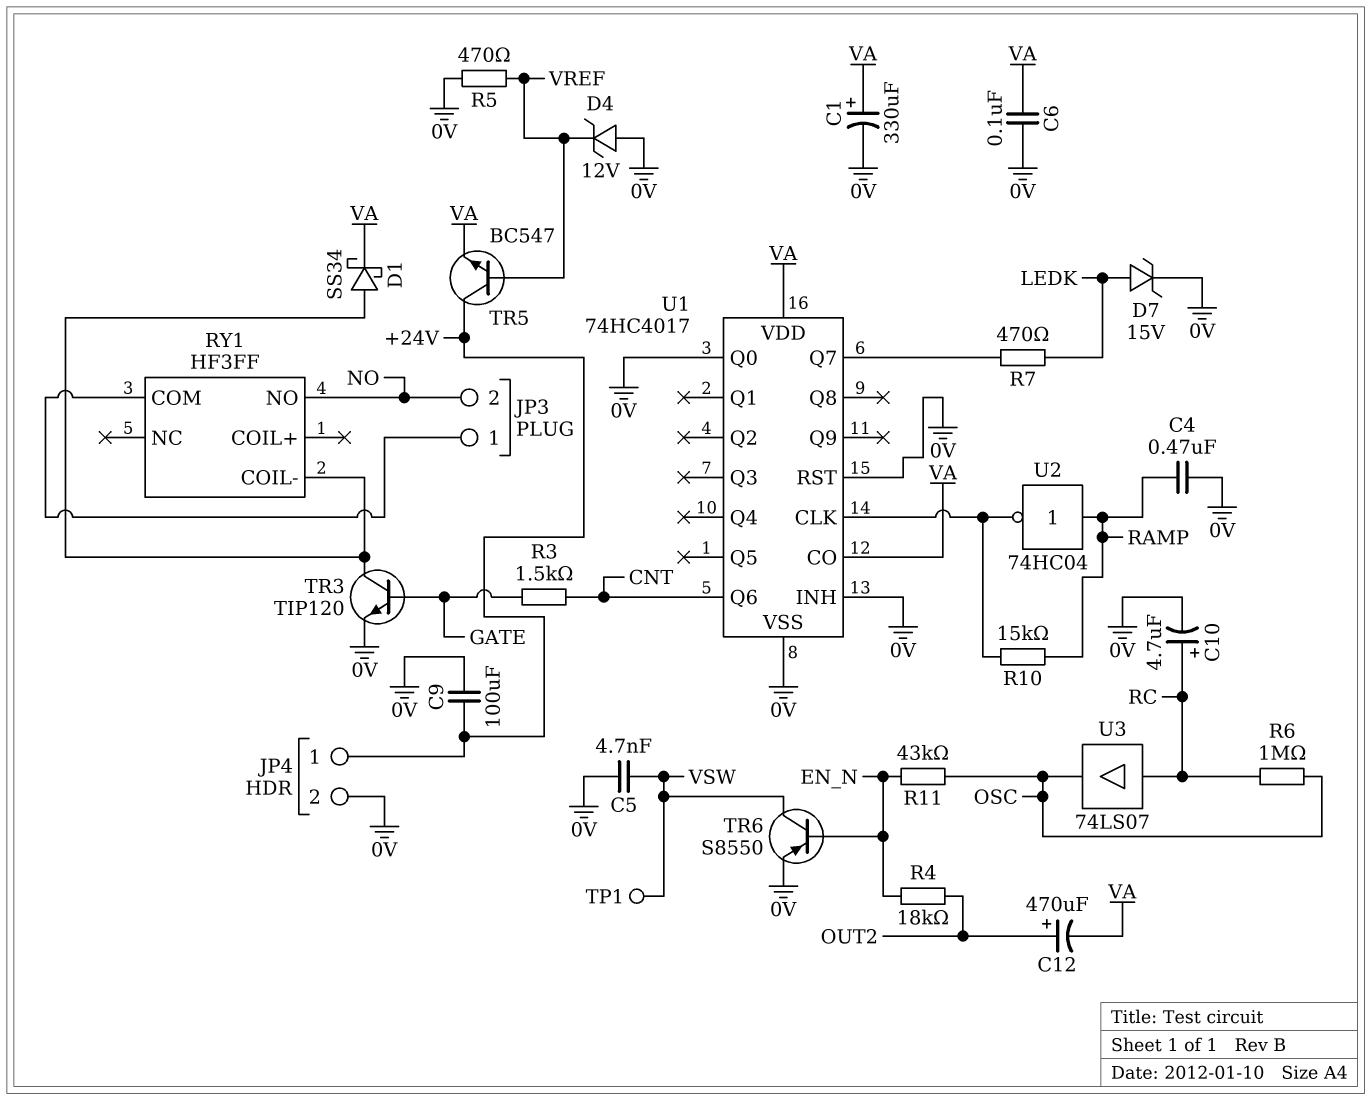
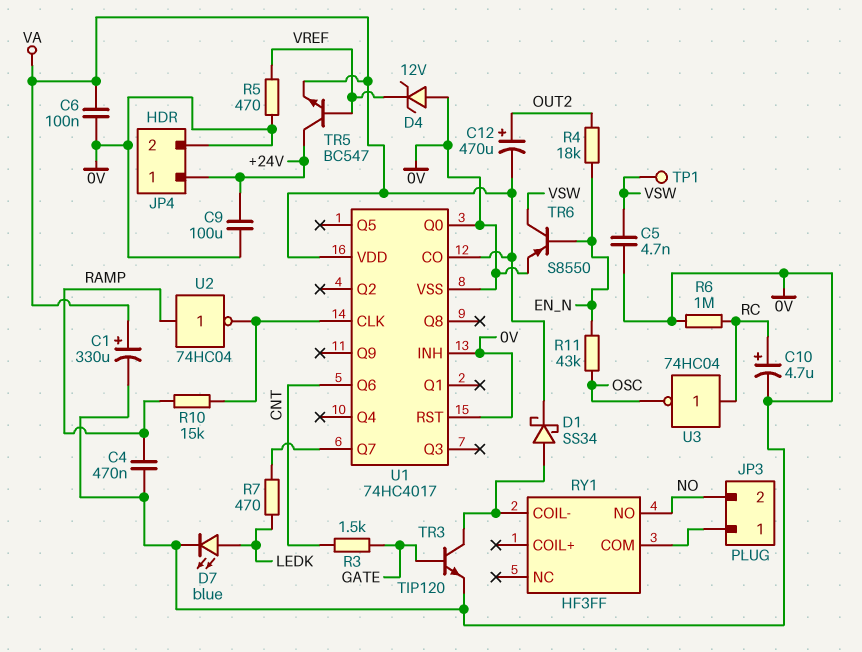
D7: zener 15V (A LEDK, K 0V) -> LED blue (A LEDK, K 0V)
R6: 1M (OSC, RC) -> 1M (0V, RC)
U3: buffer 74LS07 (in RC, out OSC) -> NOT 74HC04 (in RC, out OSC)

